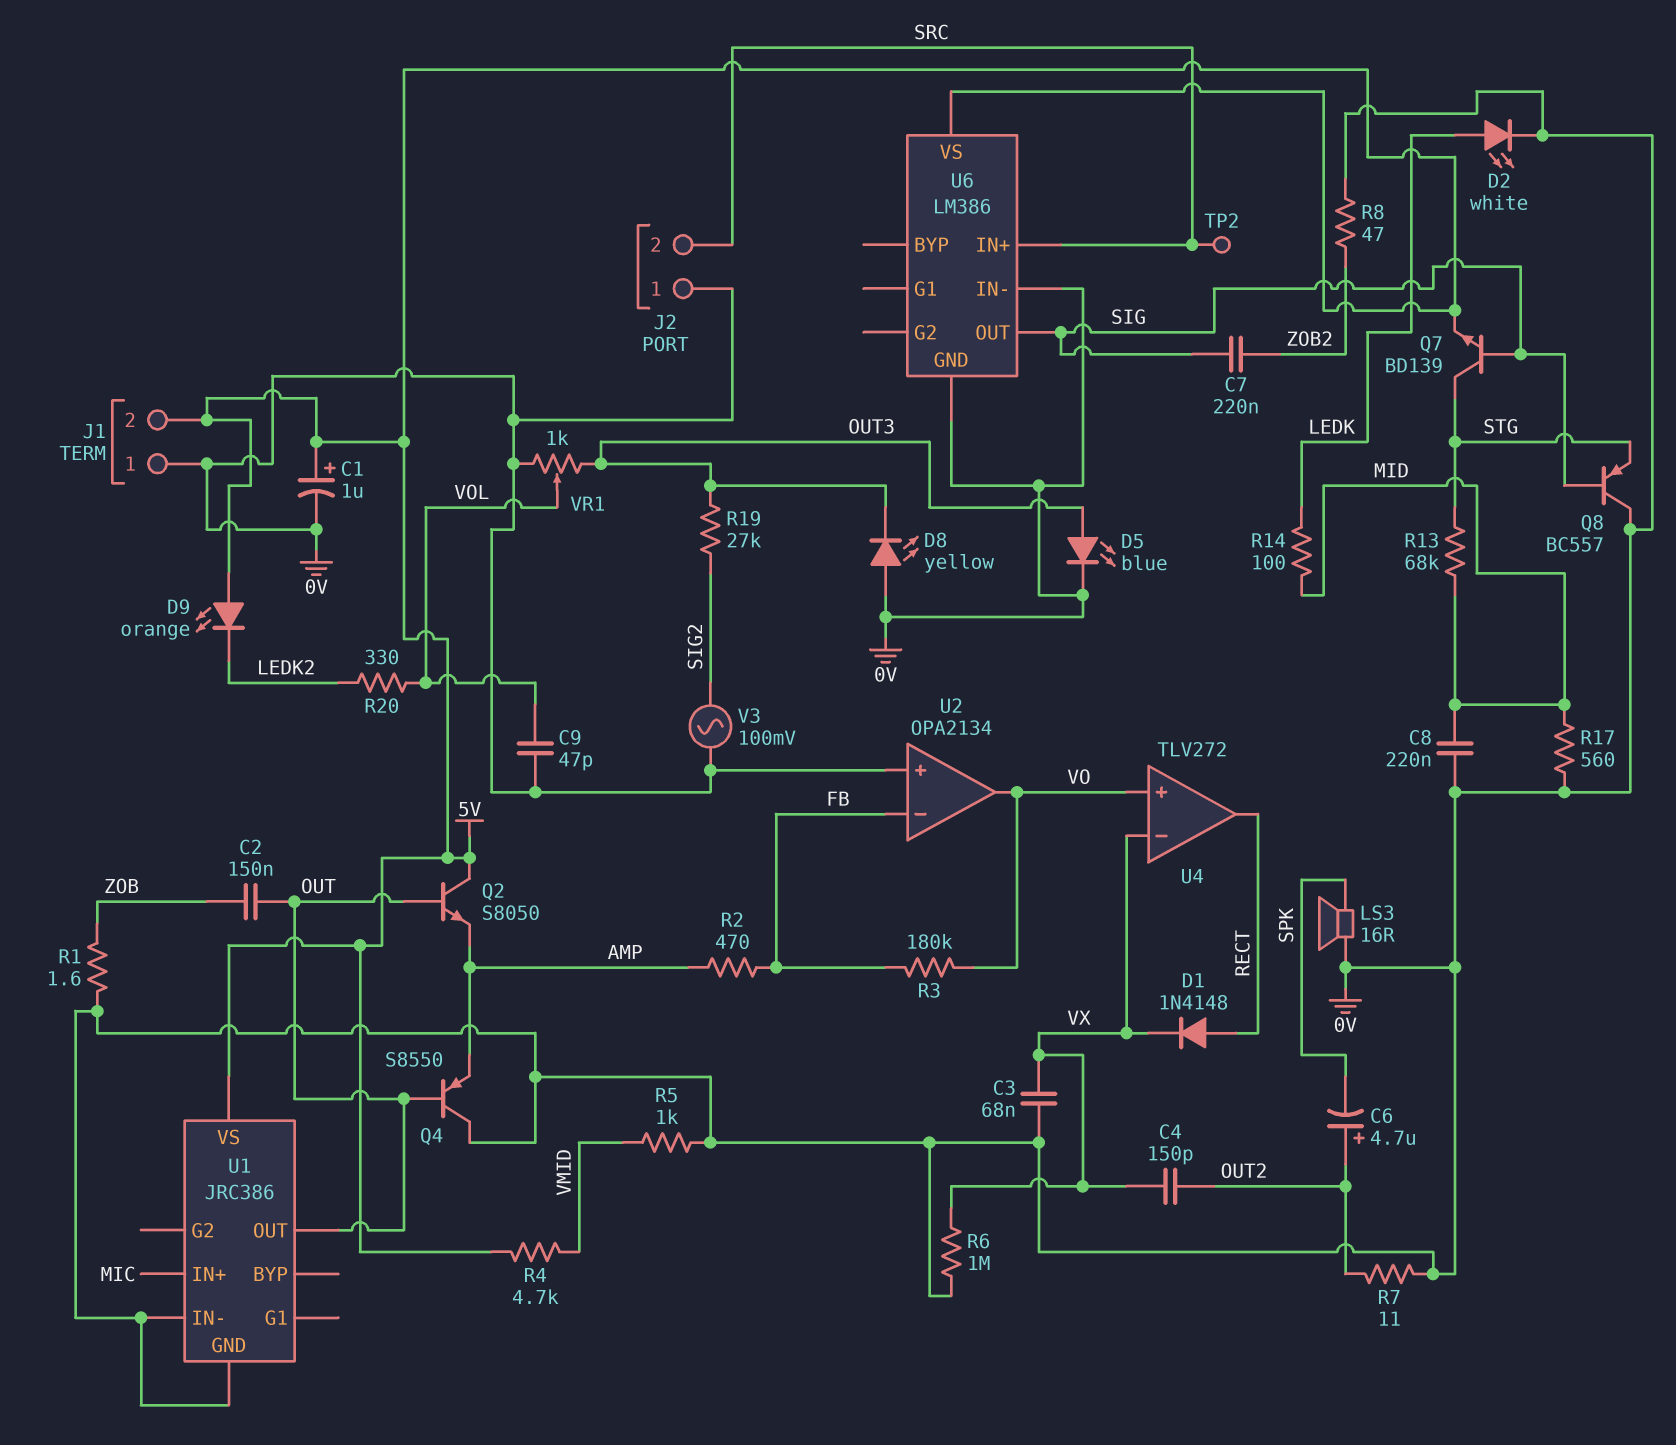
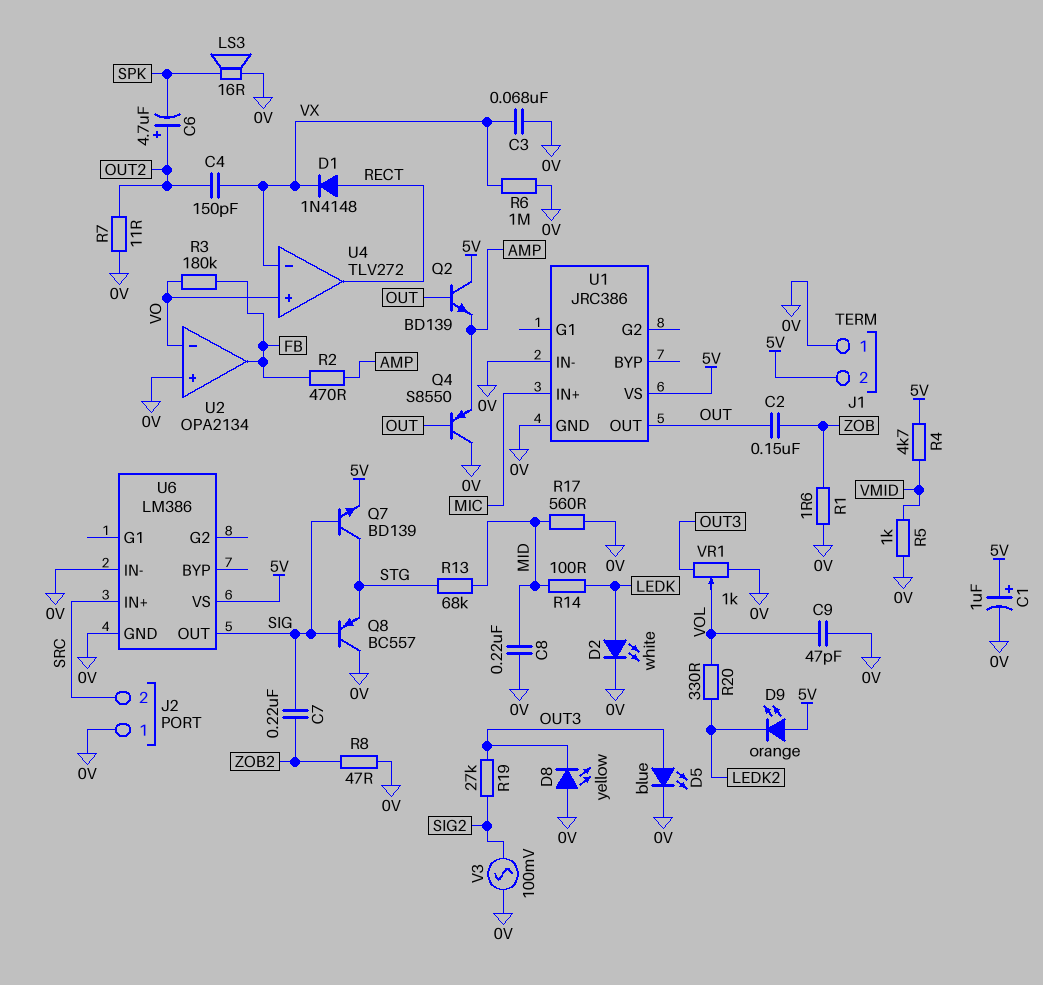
Q2: NPN S8050 (B OUT, C 5V, E AMP) -> NPN BD139 (B OUT, C 5V, E AMP)
TP2: test point (SRC) -> none
U2 pin in-: FB -> VO
U2 pin out: VO -> FB

